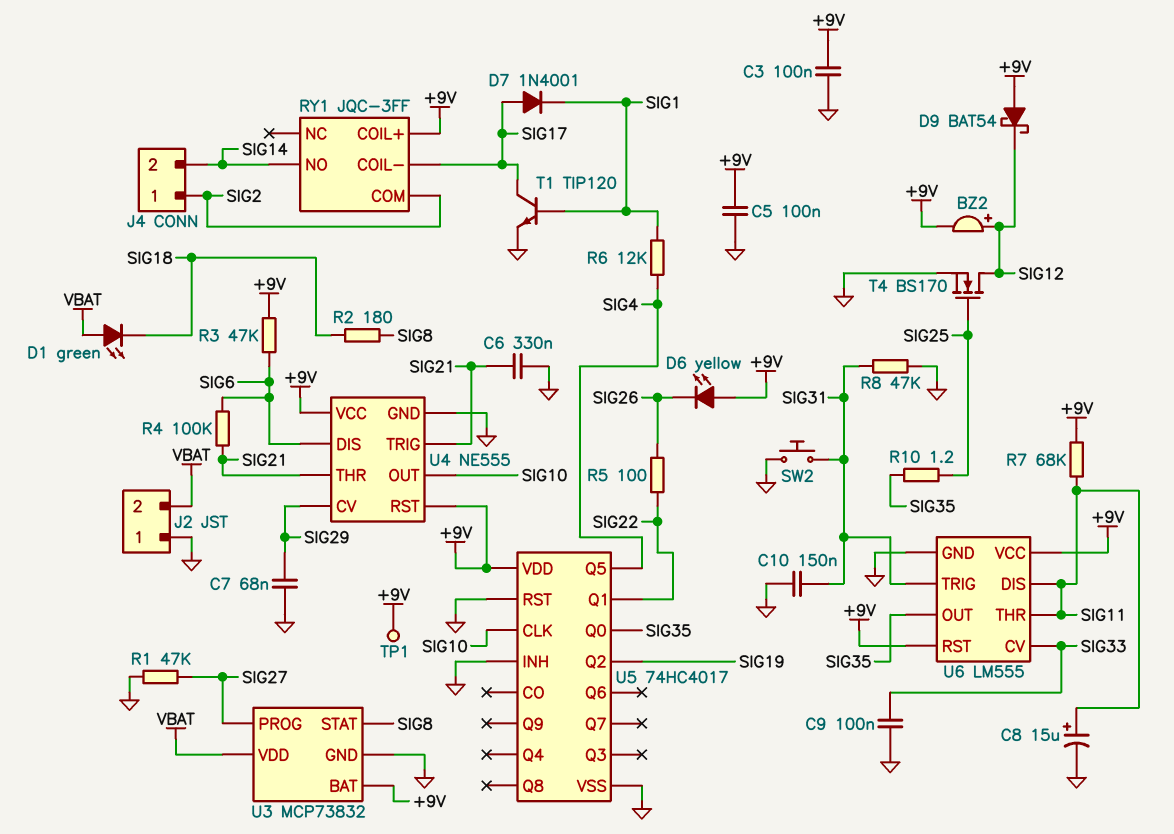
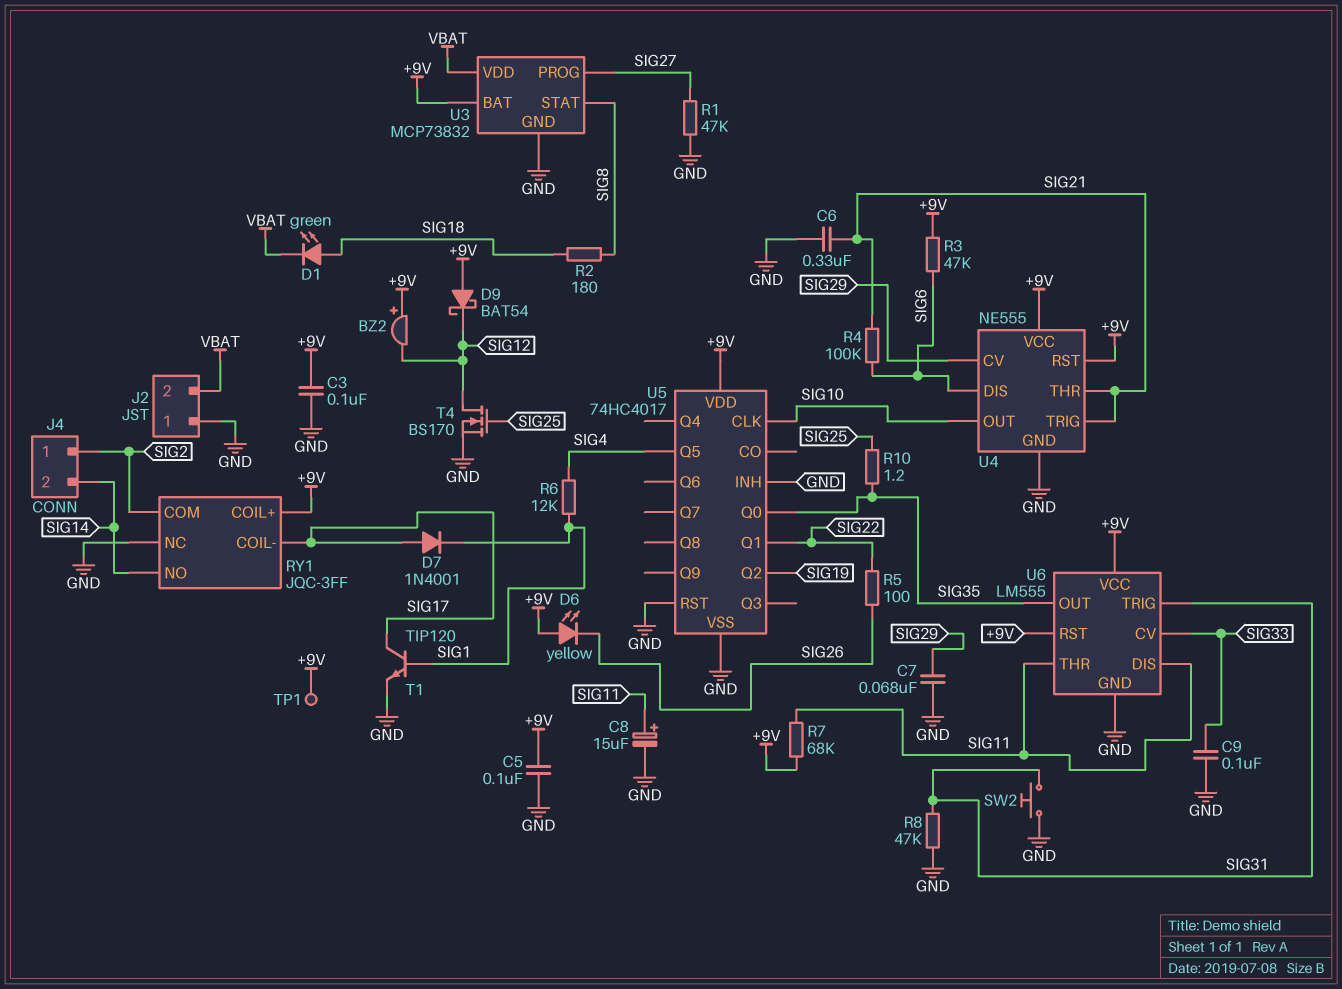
BZ2: buzzer (plus SIG12, minus +9V) -> buzzer (plus +9V, minus SIG12)
C10: 150nF (GND, SIG31) -> none
D1: LED green (A VBAT, K SIG18) -> LED green (A SIG18, K VBAT)
RY1 pin NC: none -> GND

